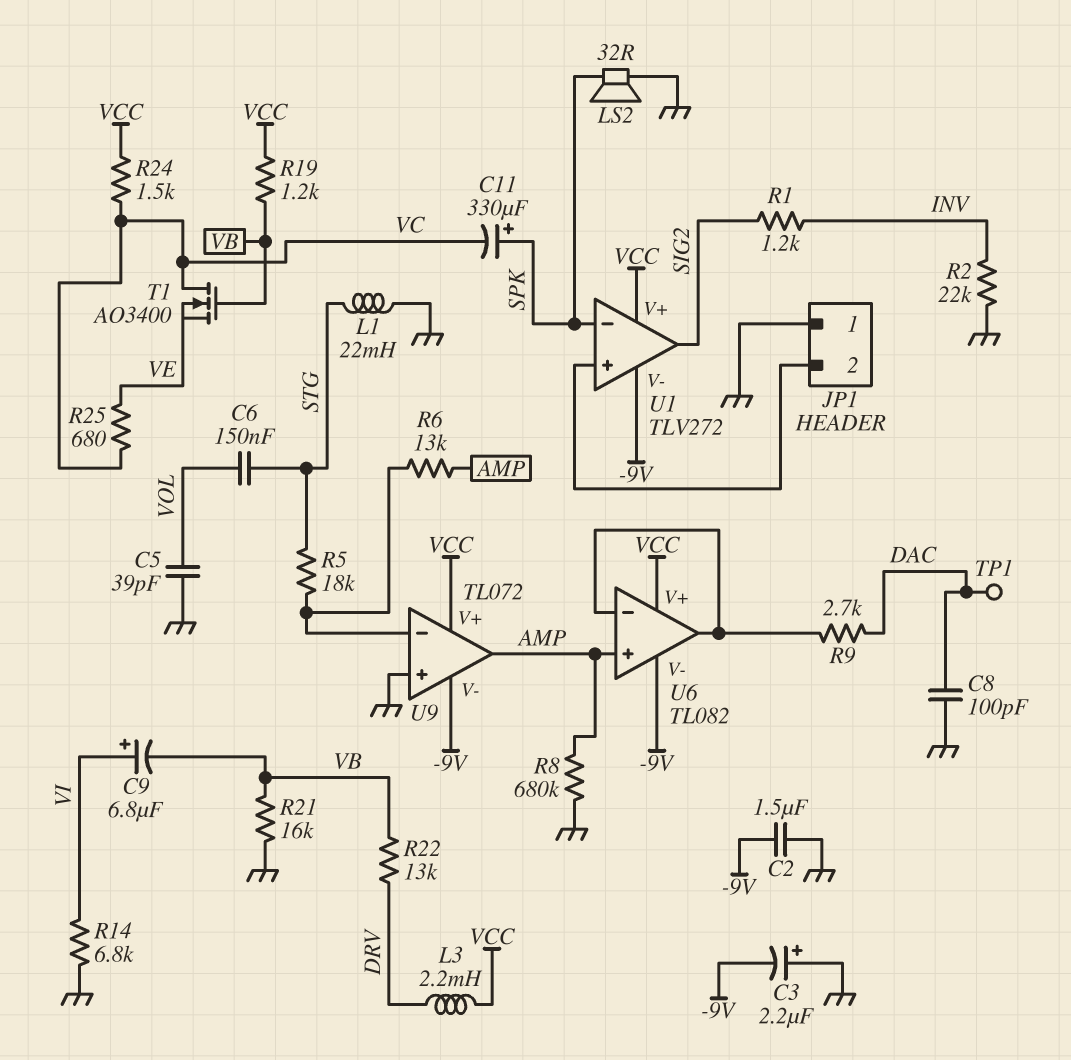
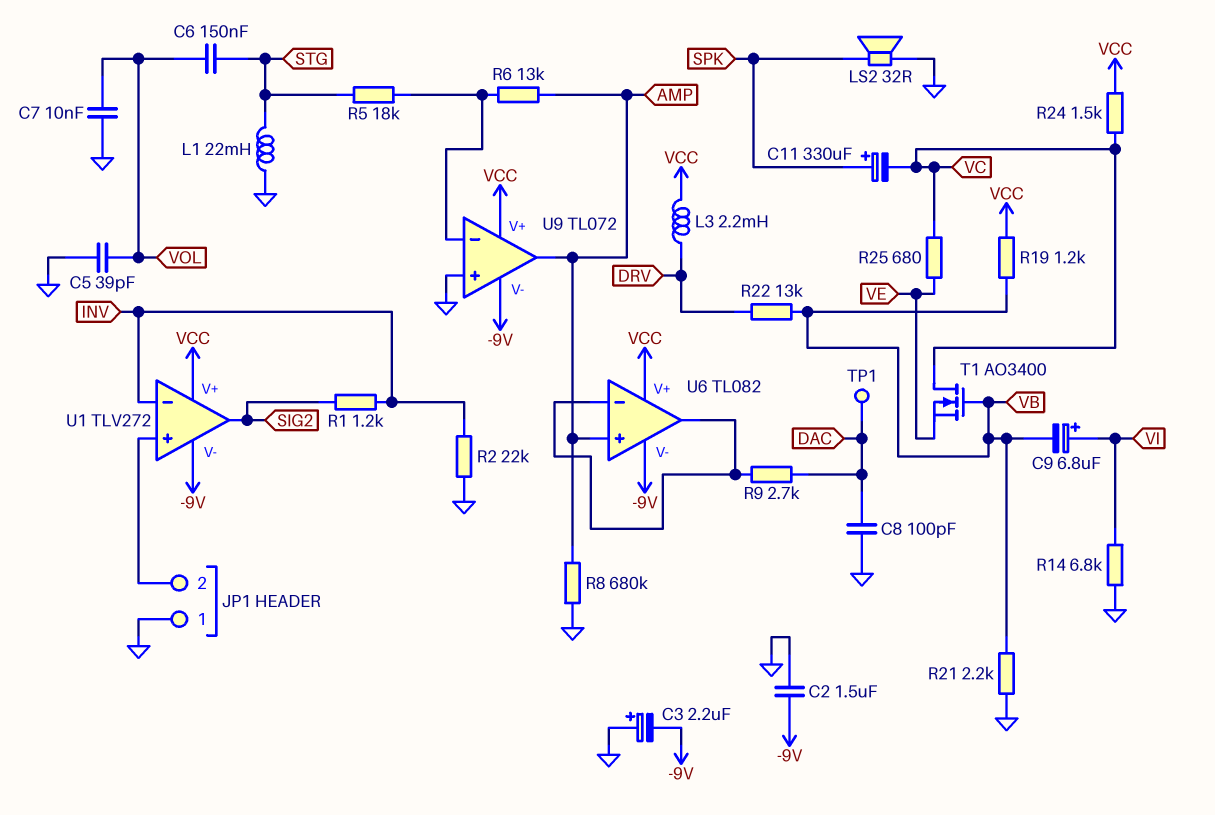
C7: none -> 10nF (GND, VOL)
R21: 16k (GND, VB) -> 2.2k (GND, VB)
U1 pin in-: SPK -> INV

